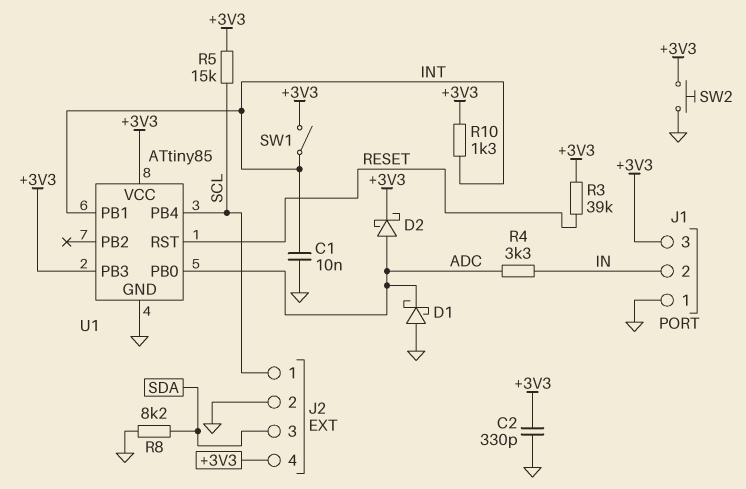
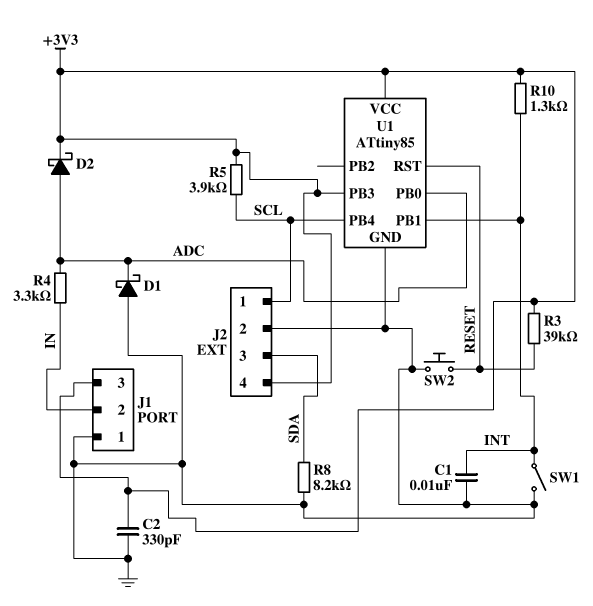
R5: 15k (+3V3, SCL) -> 3.9k (+3V3, SCL)
SW1: switch (+3V3, INT) -> switch (GND, INT)
SW2: button (+3V3, GND) -> button (GND, RESET)

